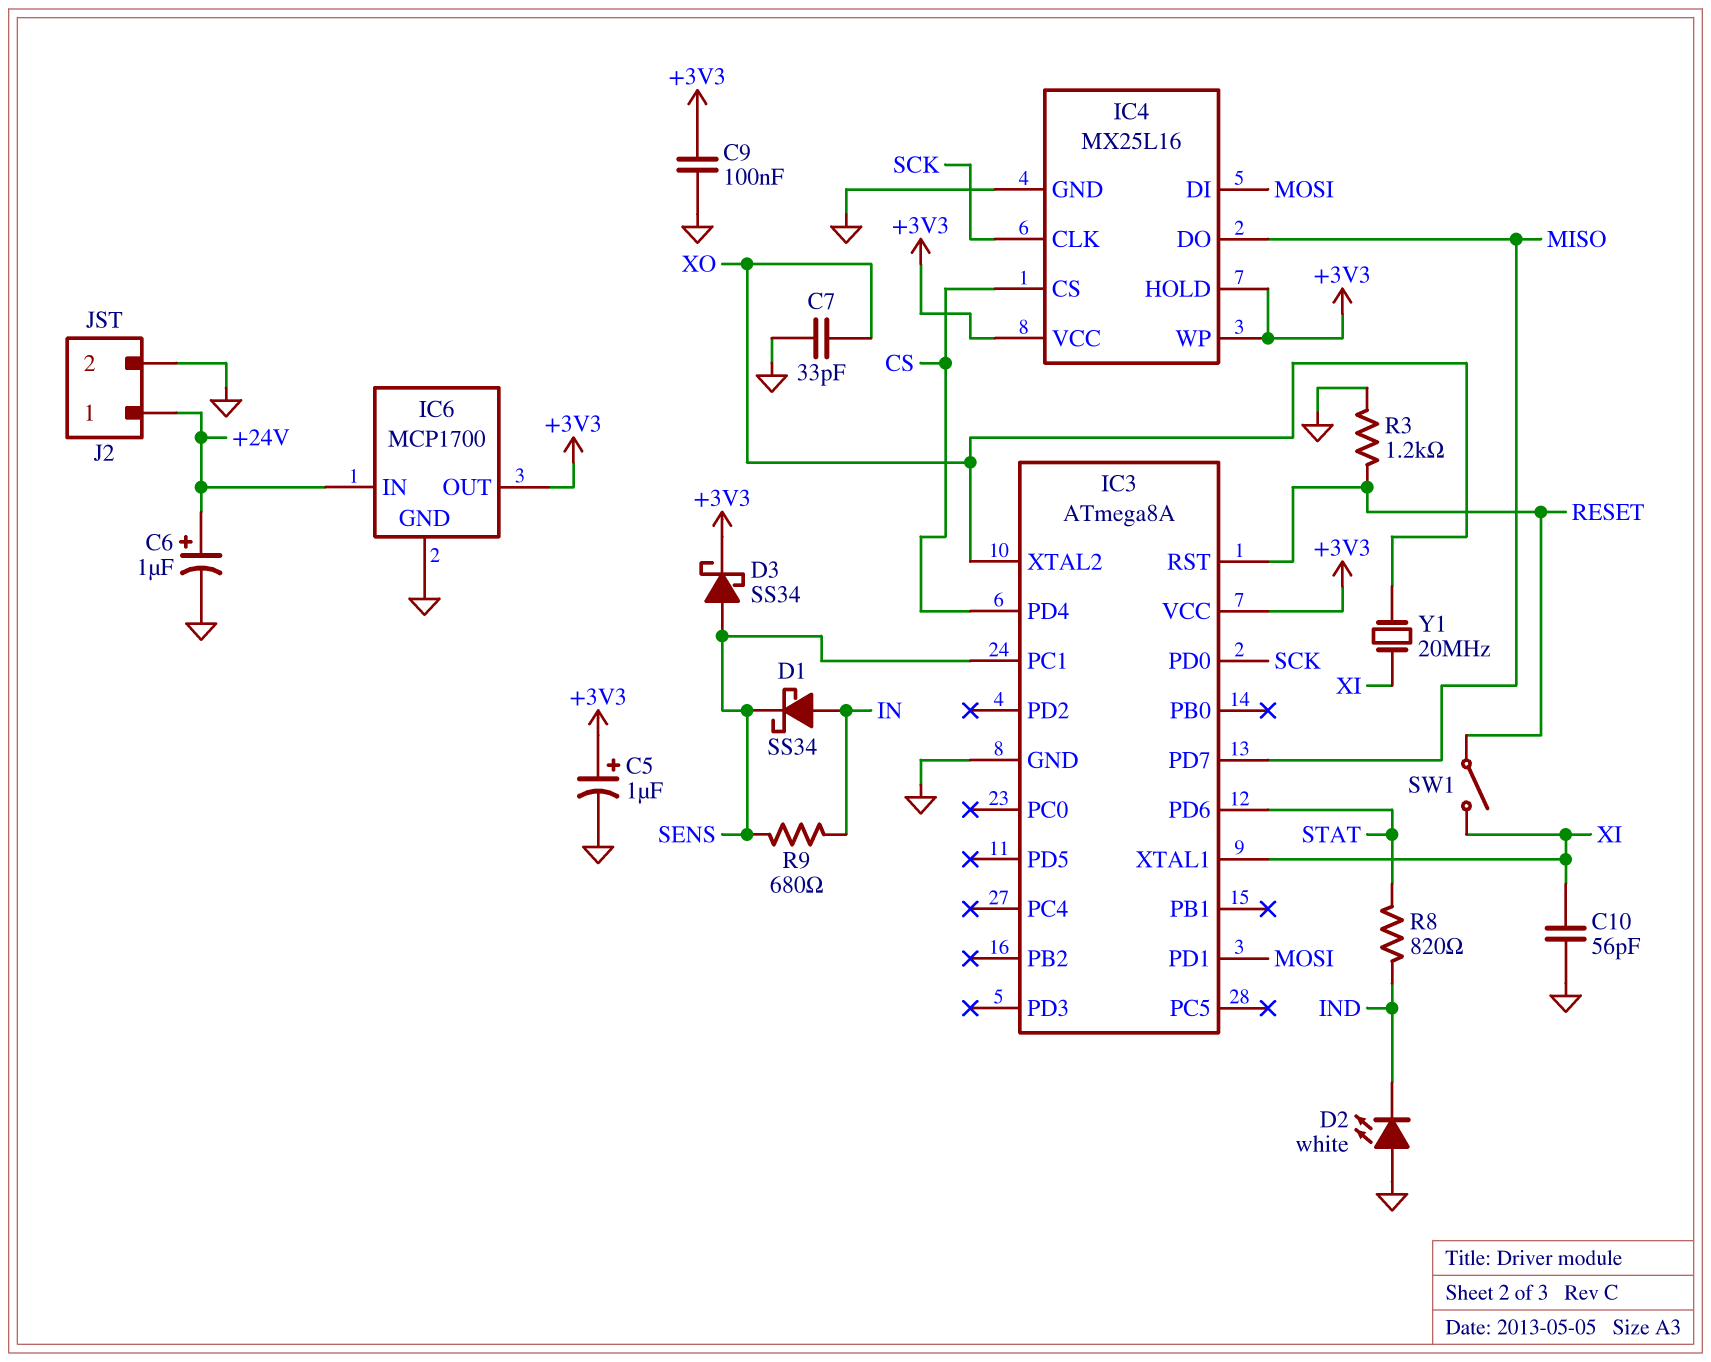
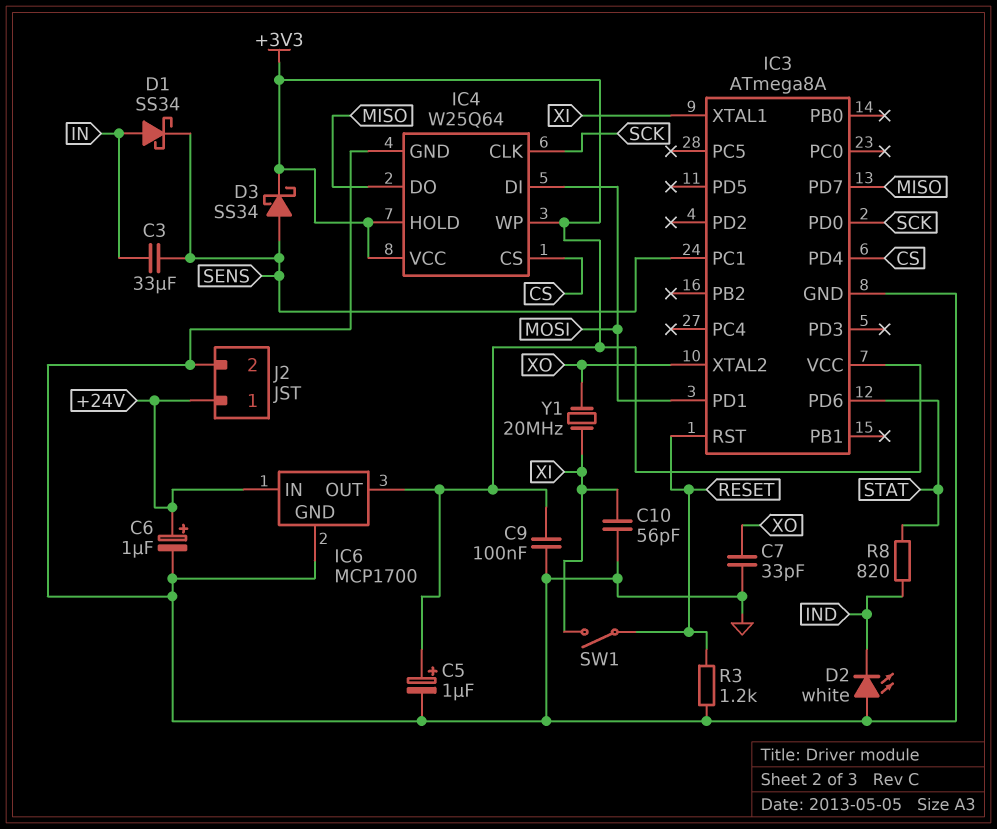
C3: none -> 33uF (IN, SENS)
IC4: MX25L16 -> W25Q64
R9: 680 (IN, SENS) -> none

